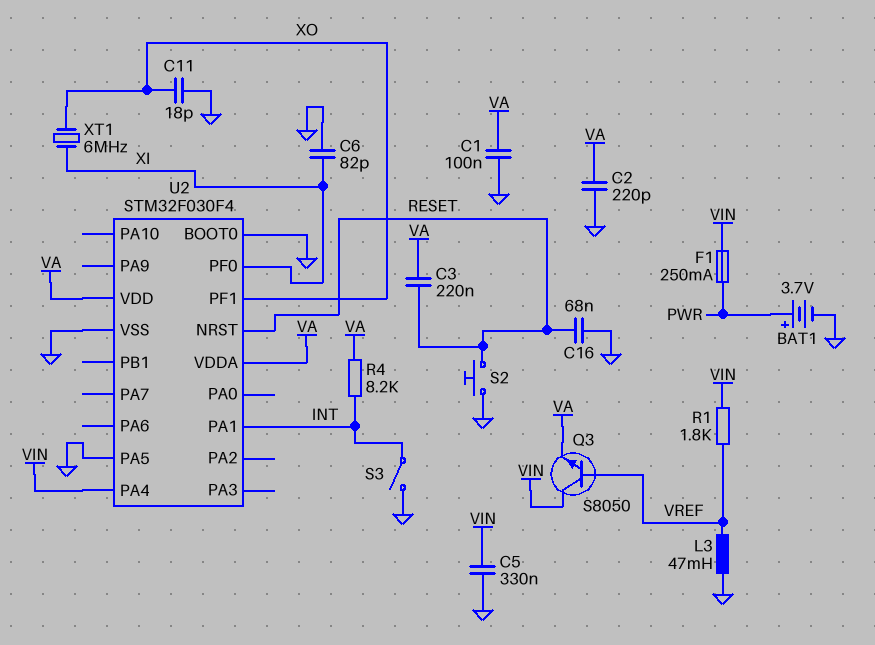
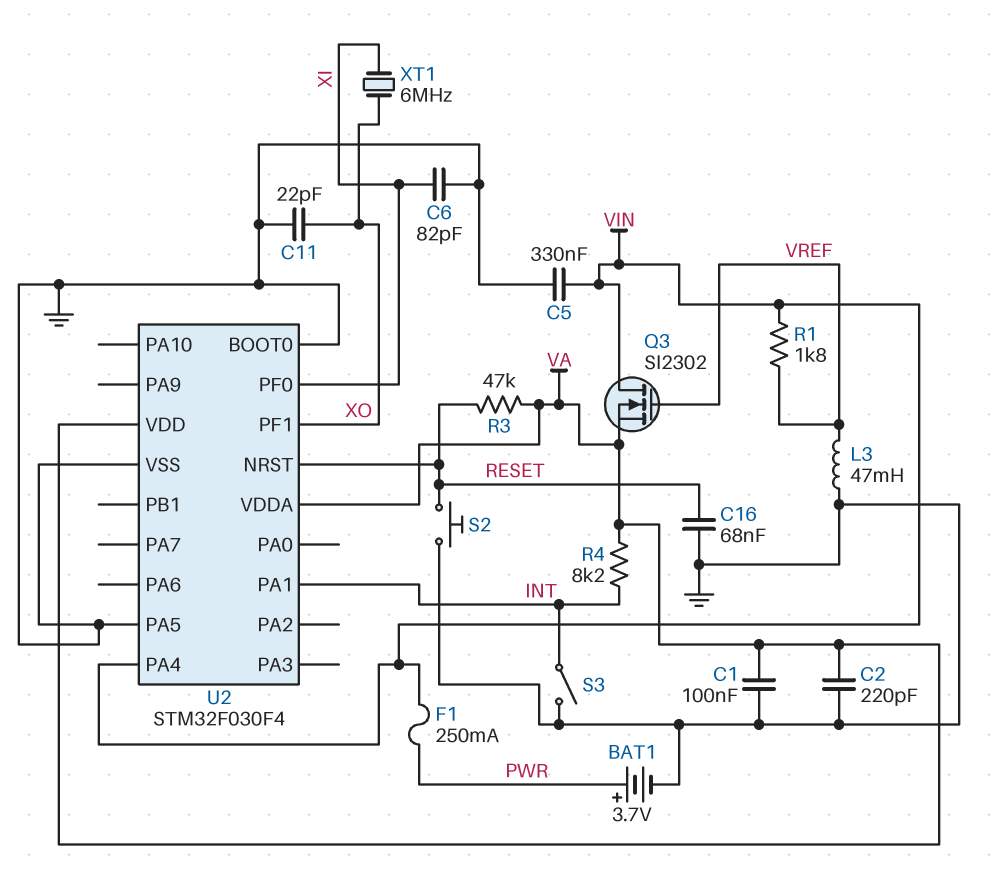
C3: 220nF (RESET, VA) -> none
C11: 18pF (GND, XO) -> 22pF (GND, XO)
Q3: NPN S8050 (B VREF, C VIN, E VA) -> NMOS SI2302 (G VREF, D VIN, S VA)
R3: none -> 47k (RESET, VA)

